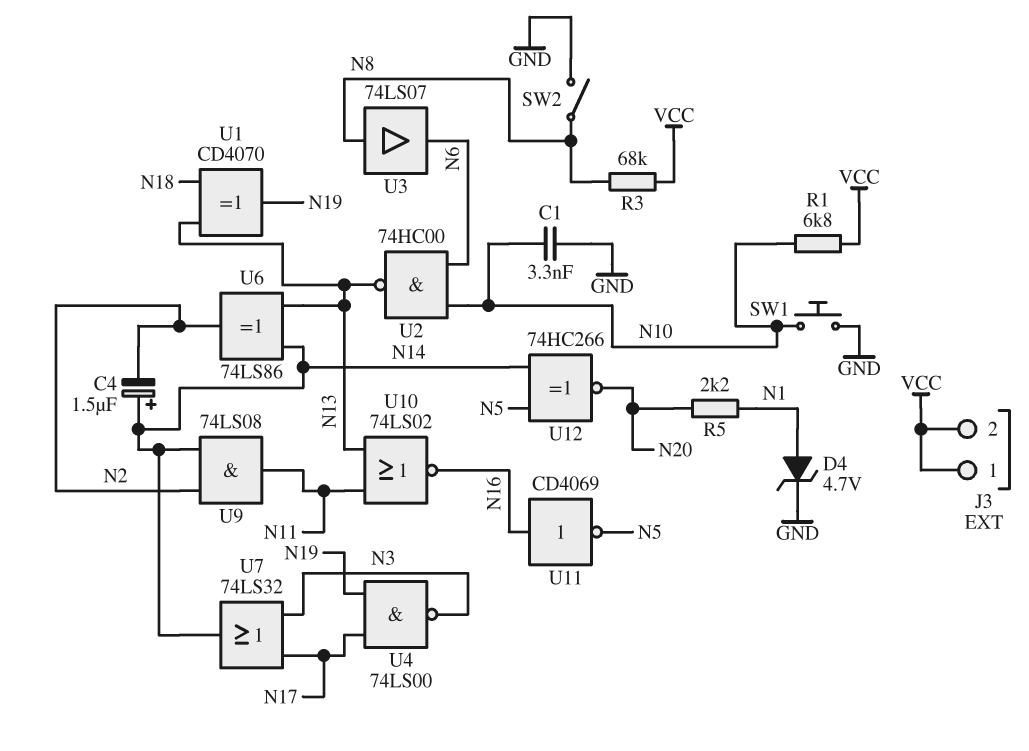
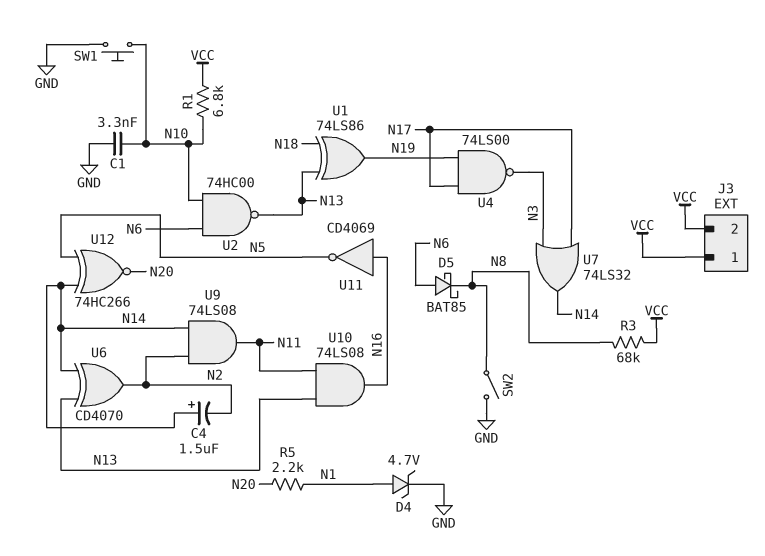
D5: none -> schottky BAT85 (A N6, K N8)
U1: XOR CD4070 (in N13, in N18, out N19) -> XOR 74LS86 (in N13, in N18, out N19)
U3: buffer 74LS07 (in N8, out N6) -> none
U6: XOR 74LS86 (in N13, in N14, out N2) -> XOR CD4070 (in N13, in N14, out N2)
U10: NOR 74LS02 (in N11, in N13, out N16) -> AND 74LS08 (in N11, in N13, out N16)

